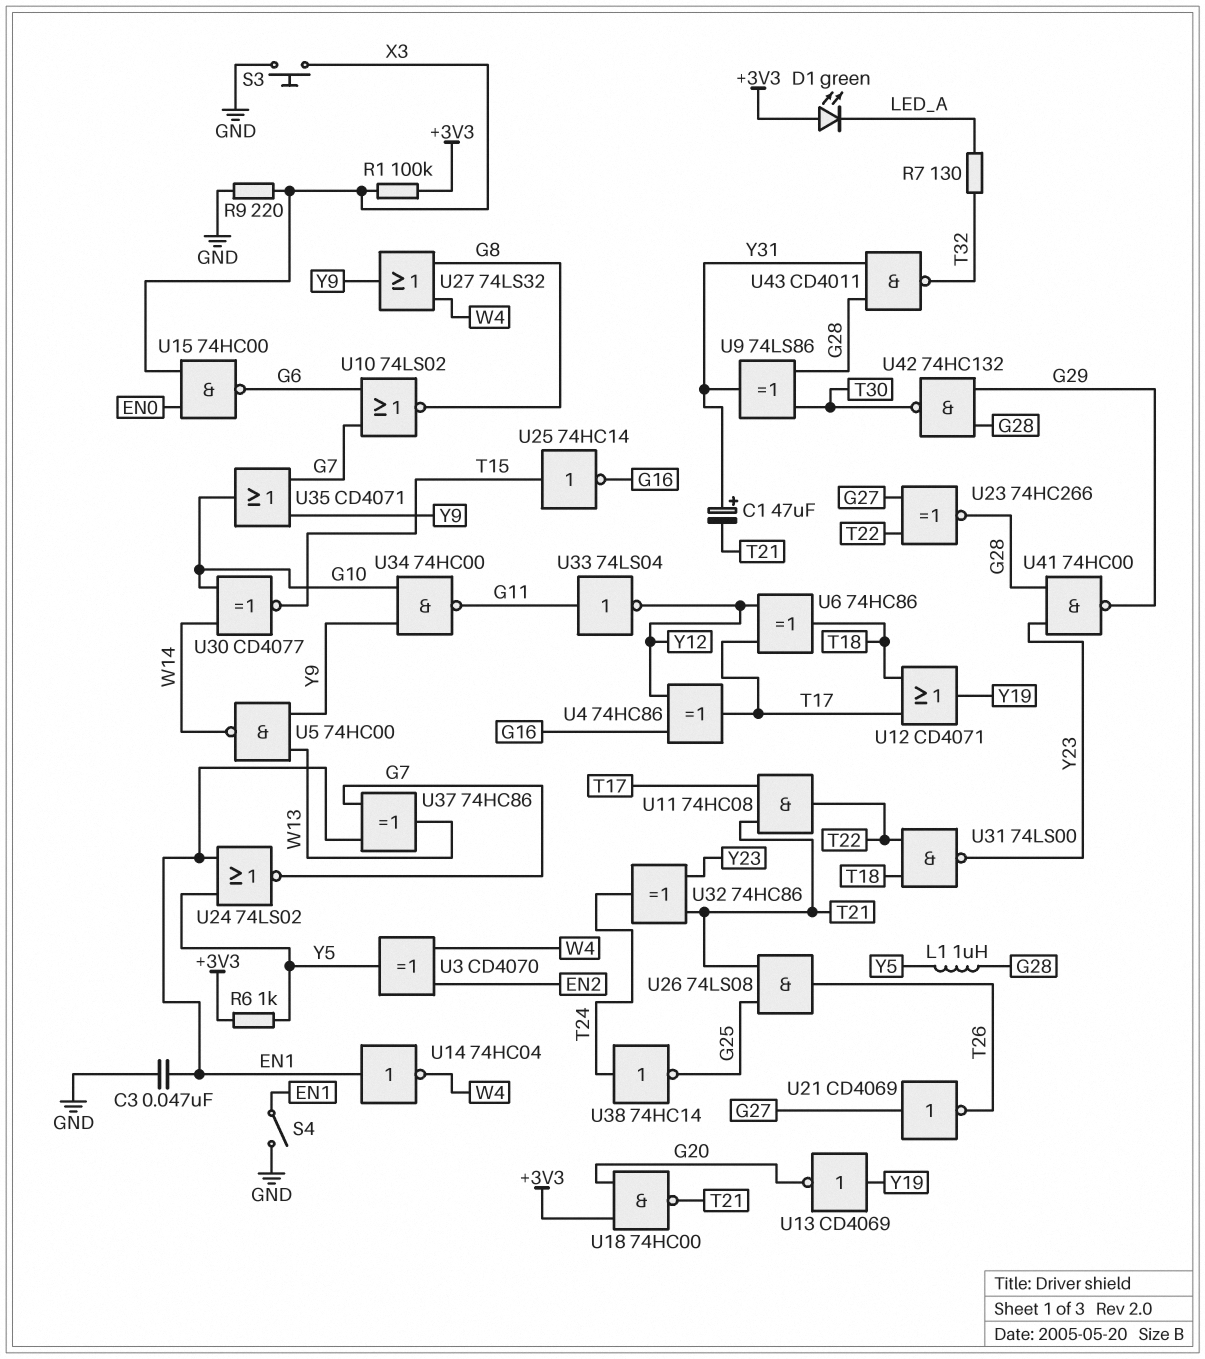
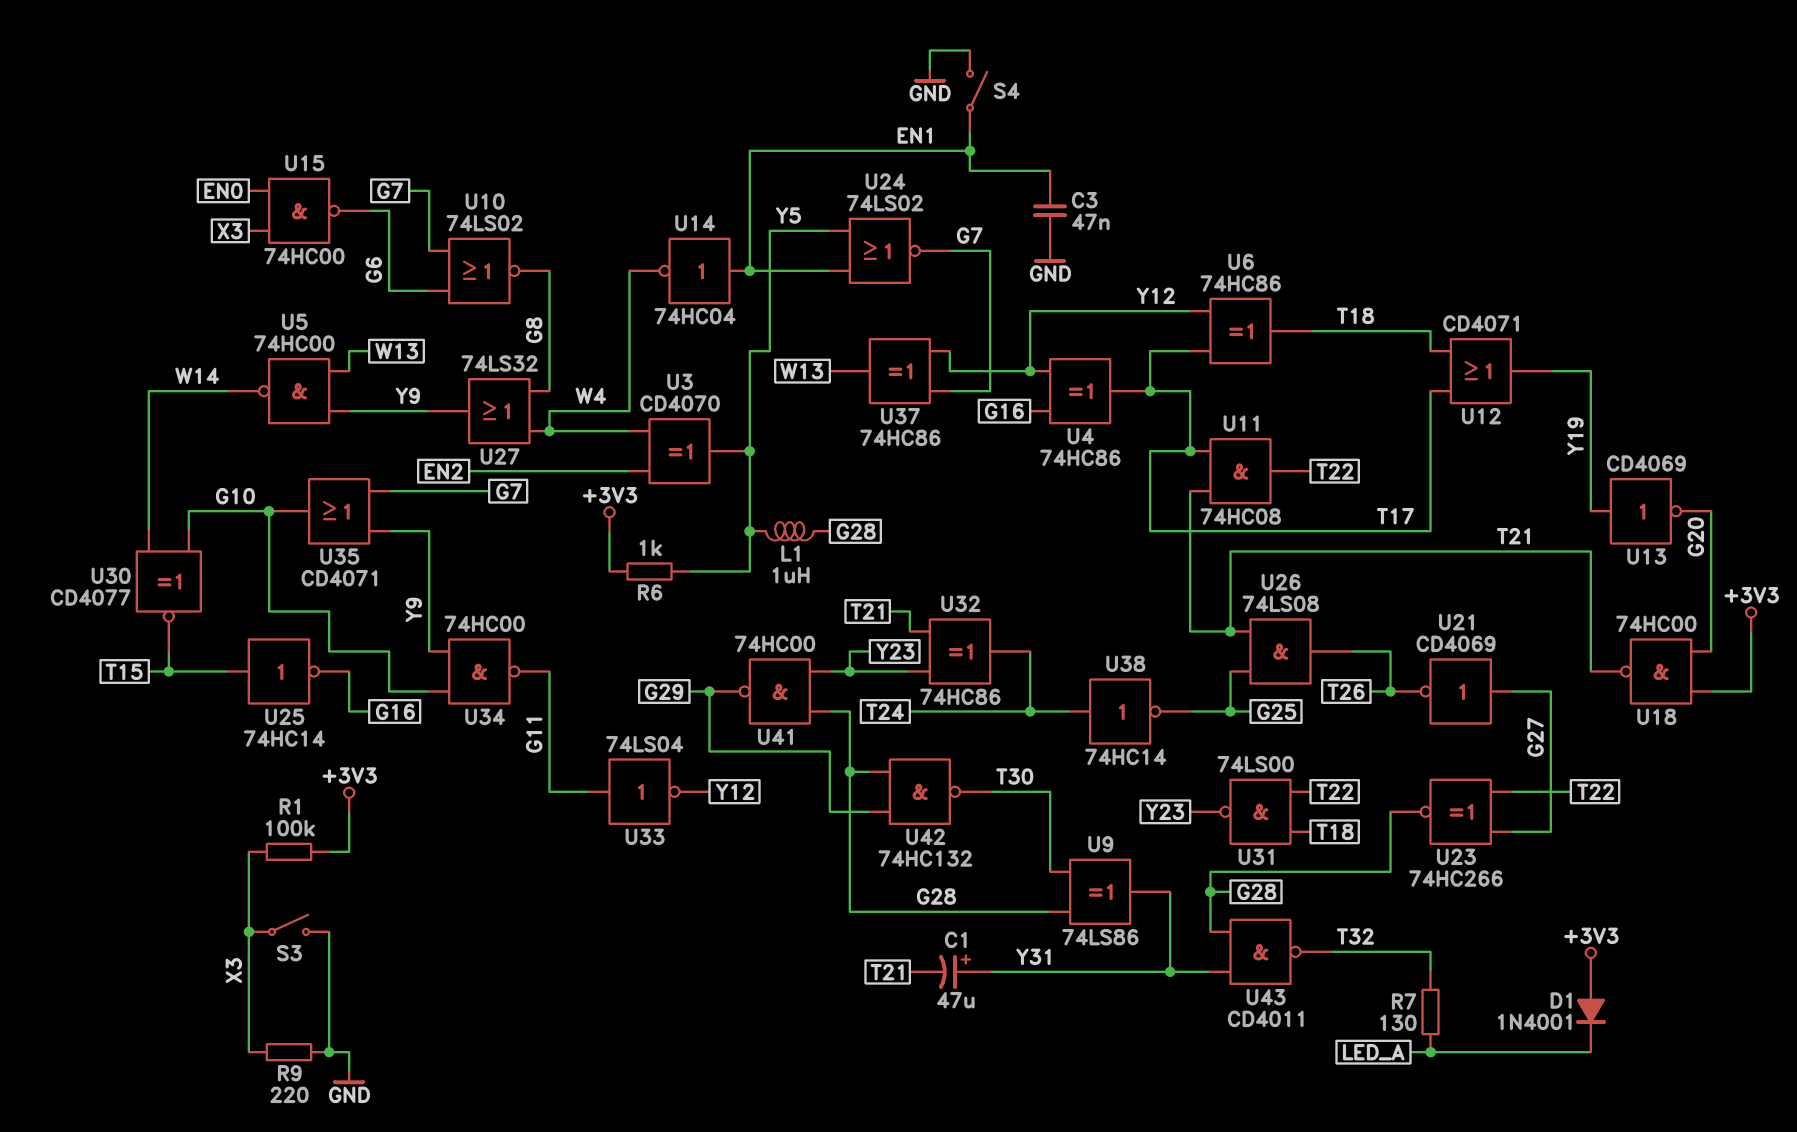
D1: LED green (A +3V3, K LED_A) -> diode 1N4001 (A +3V3, K LED_A)
S3: button (GND, X3) -> switch (GND, X3)
U37: XOR 74HC86 (in EN1, in G7, out W13) -> XOR 74HC86 (in G7, in Y12, out W13)

